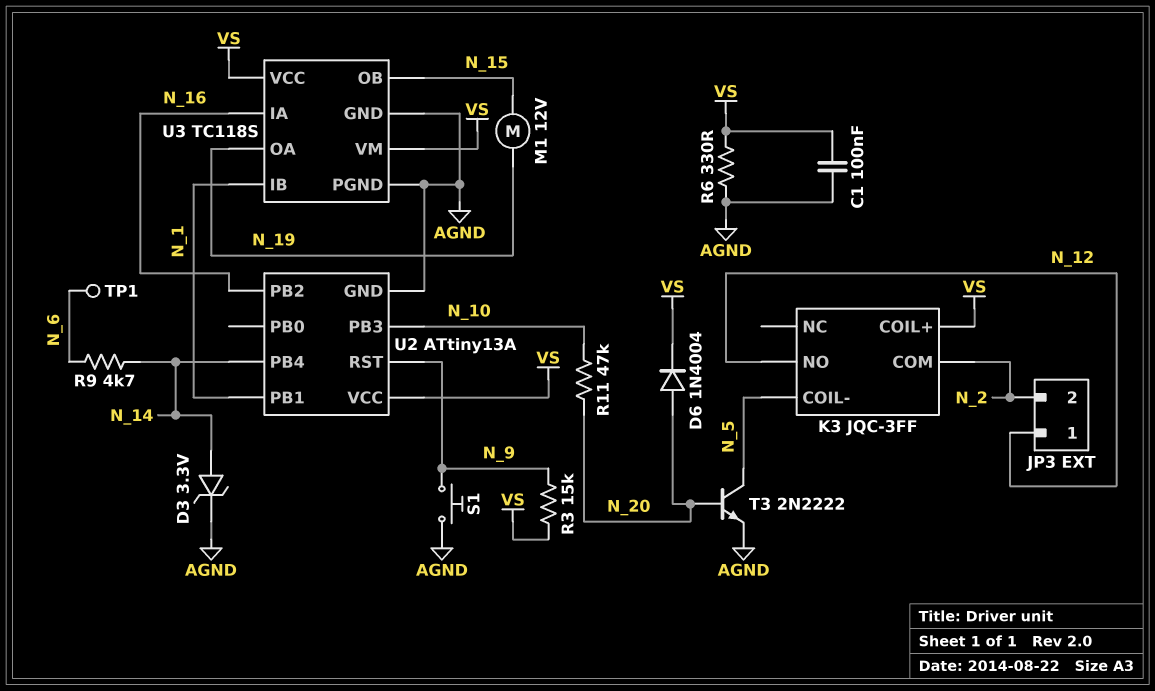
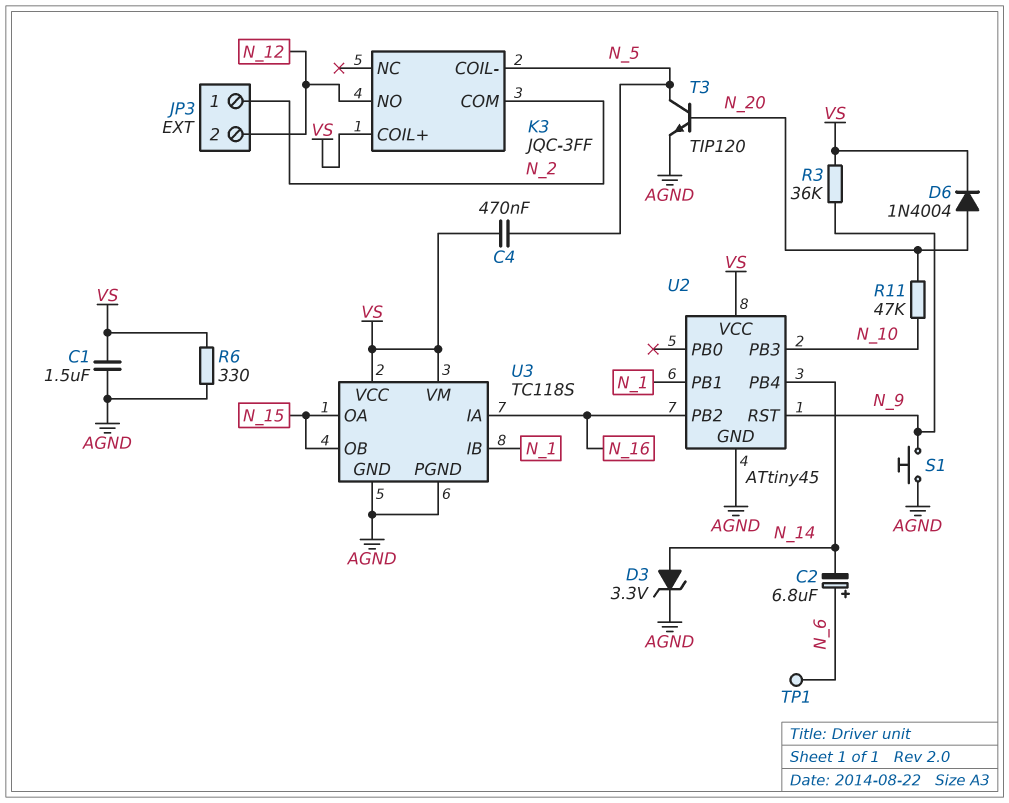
C1: 100nF (AGND, VS) -> 1.5uF (AGND, VS)
C2: none -> 6.8uF (plus N_6, minus N_14)
C4: none -> 470nF (N_5, VS)
JP3 pin 1: N_12 -> N_2
JP3 pin 2: N_2 -> N_12
M1: motor 12V (N_15, N_19) -> none
R3: 15k (N_9, VS) -> 36k (N_9, VS)
R9: 4.7k (N_6, N_14) -> none
T3: NPN 2N2222 (B N_20, C N_5, E AGND) -> NPN TIP120 (B N_20, C N_5, E AGND)
U2: ATtiny13A -> ATtiny45
U3 pin OA: N_19 -> N_15

